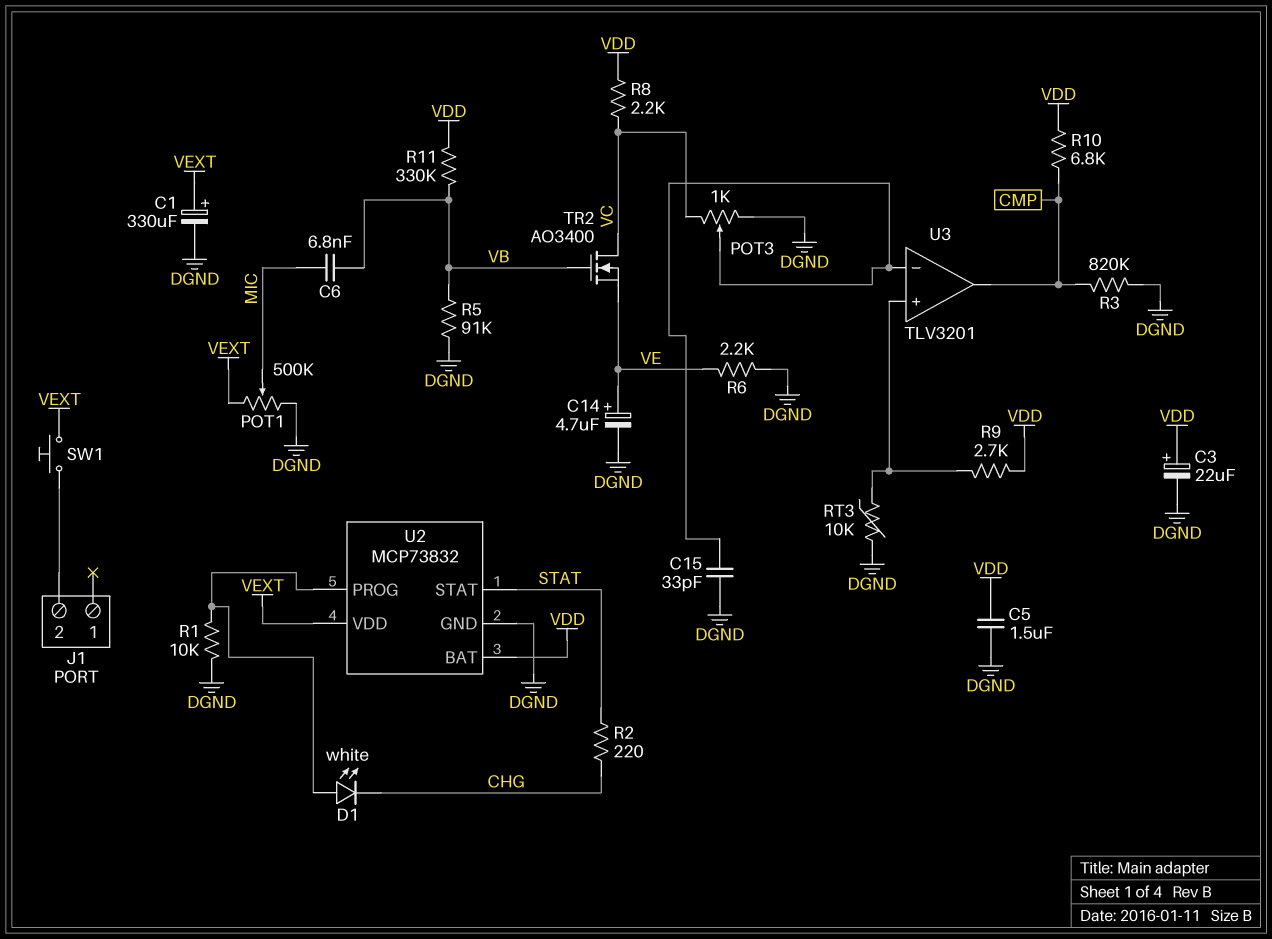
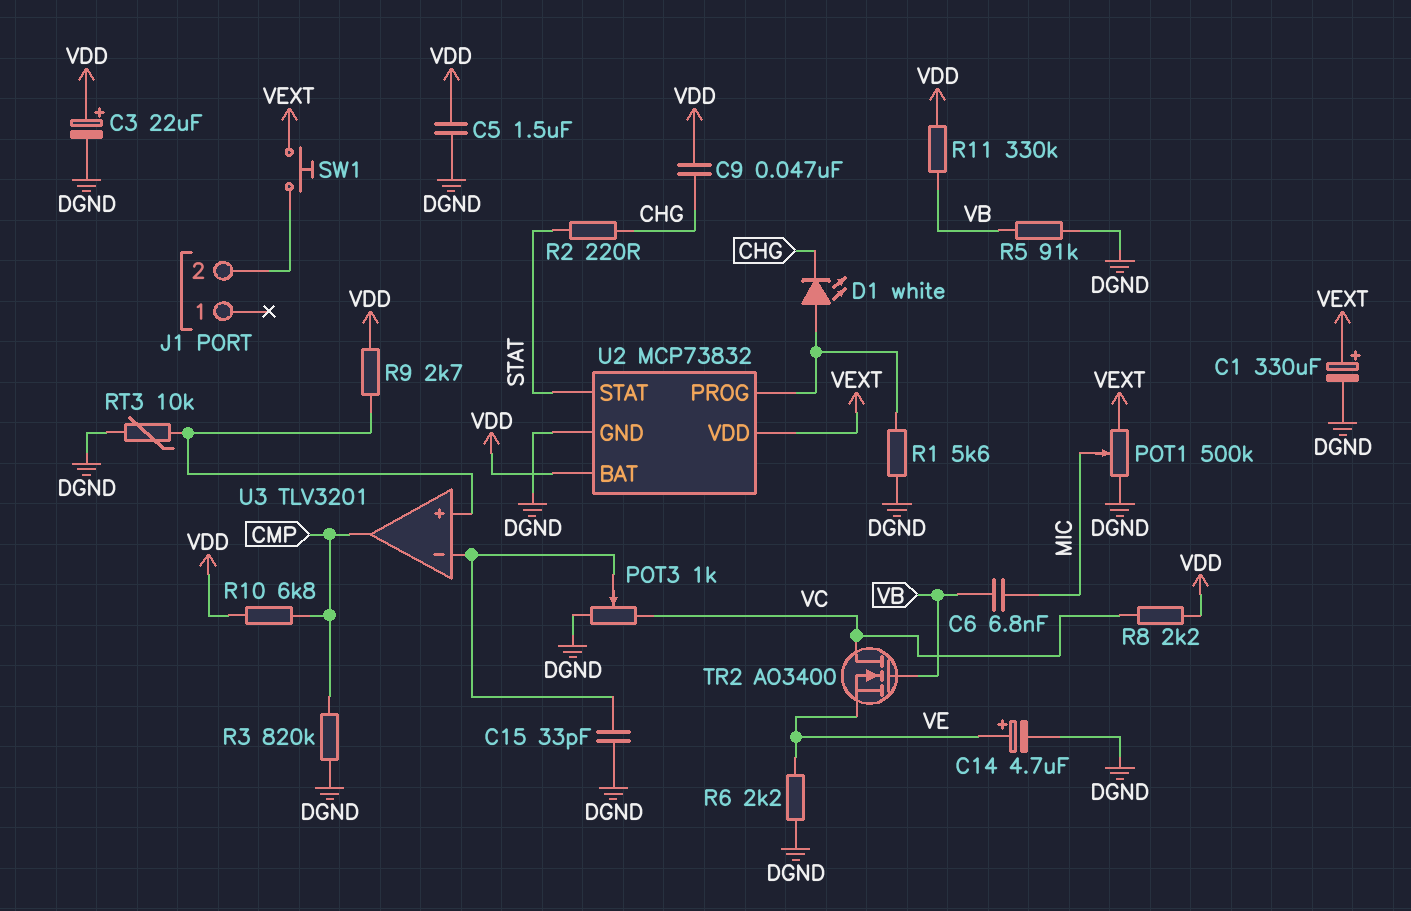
C9: none -> 47nF (CHG, VDD)
R1: 10k (DGND, U2/PROG) -> 5.6k (DGND, U2/PROG)

